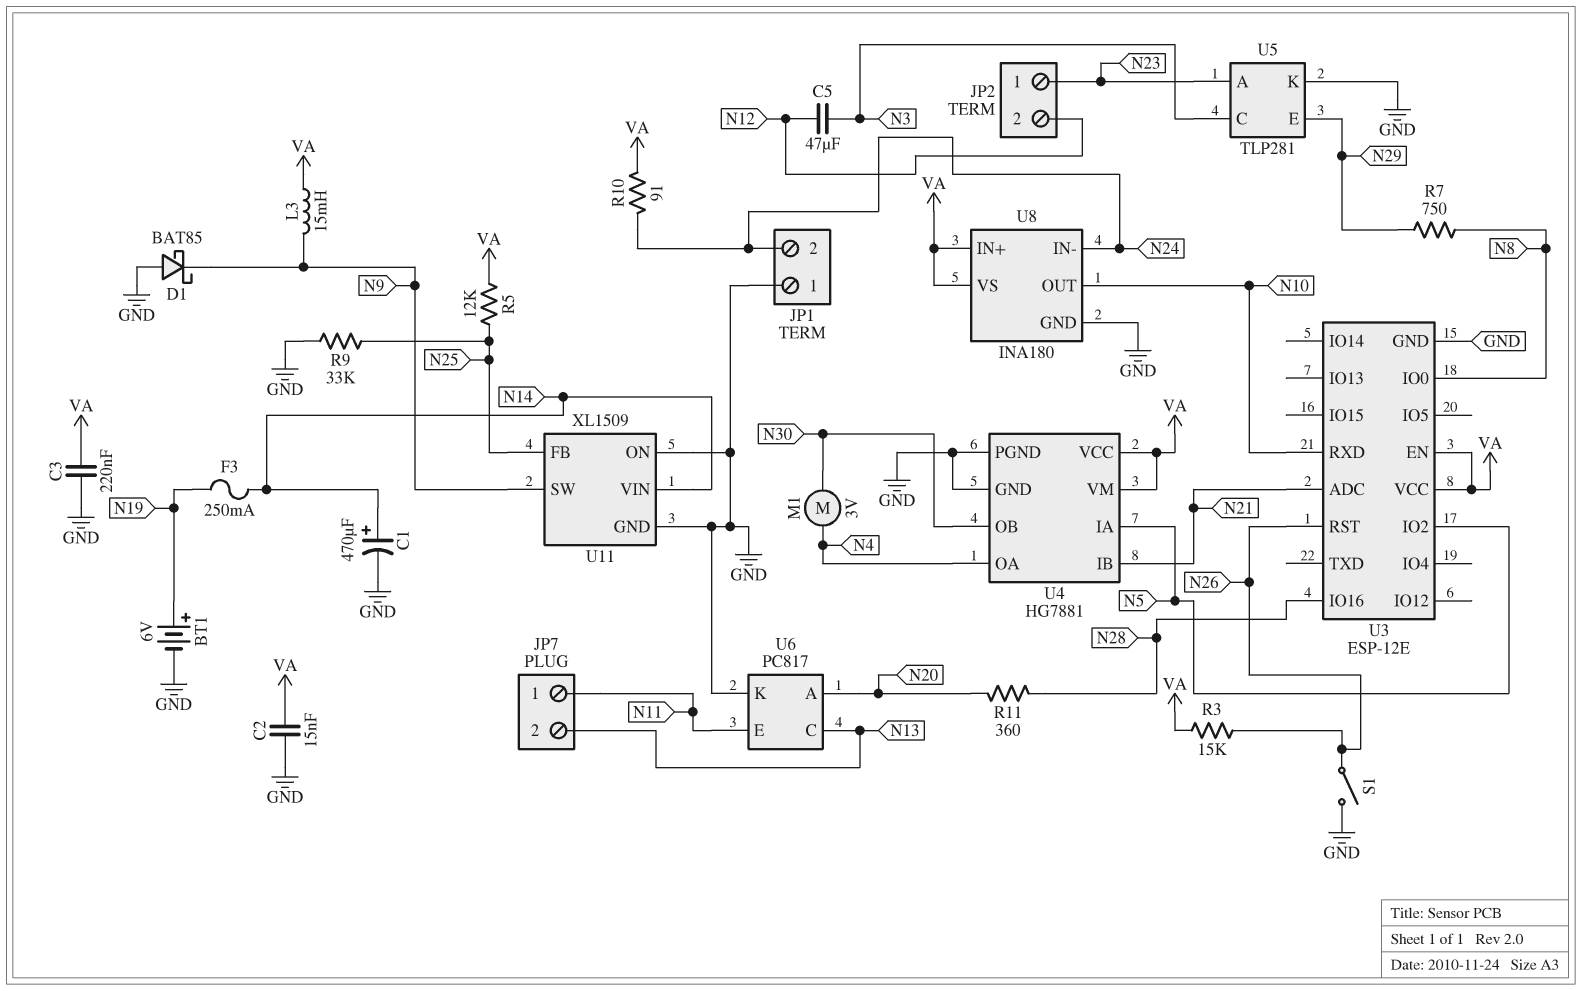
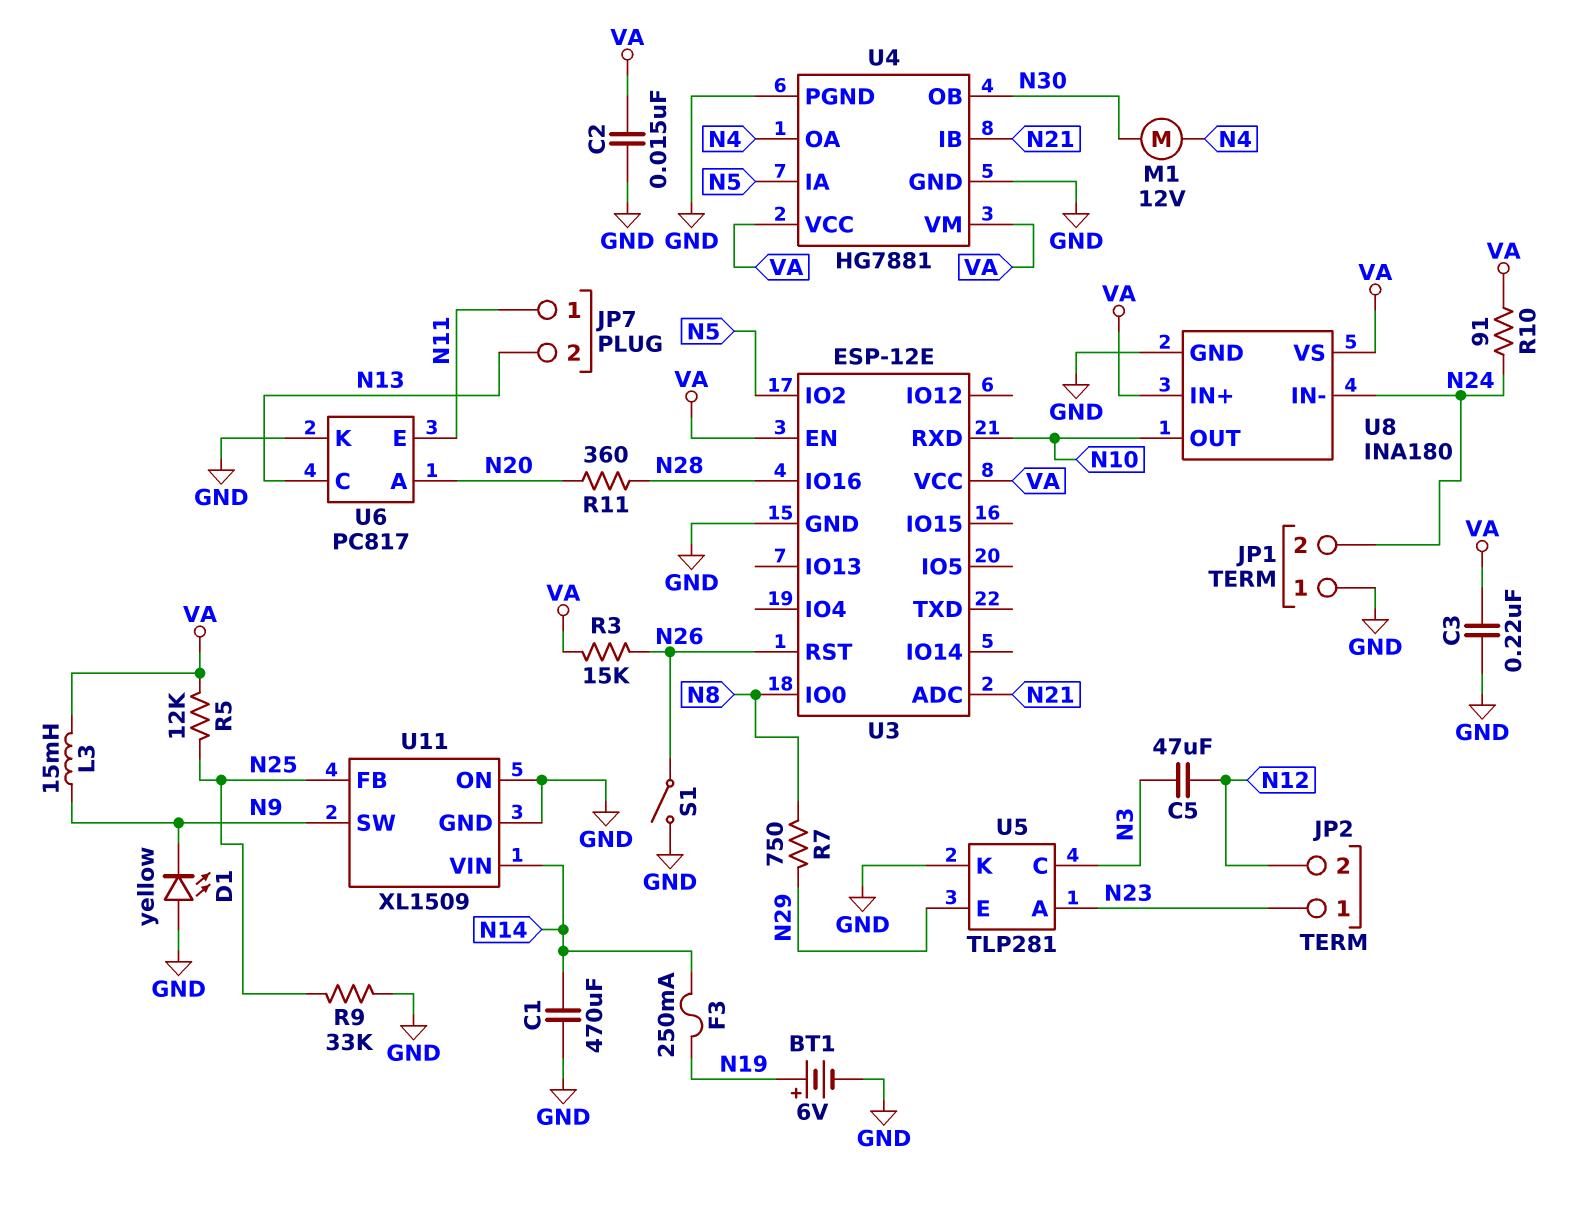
C1: 470uF (plus N14, minus GND) -> 470uF (GND, N14)
D1: schottky BAT85 (A GND, K N9) -> LED yellow (A GND, K N9)
M1: motor 3V (N4, N30) -> motor 12V (N4, N30)

